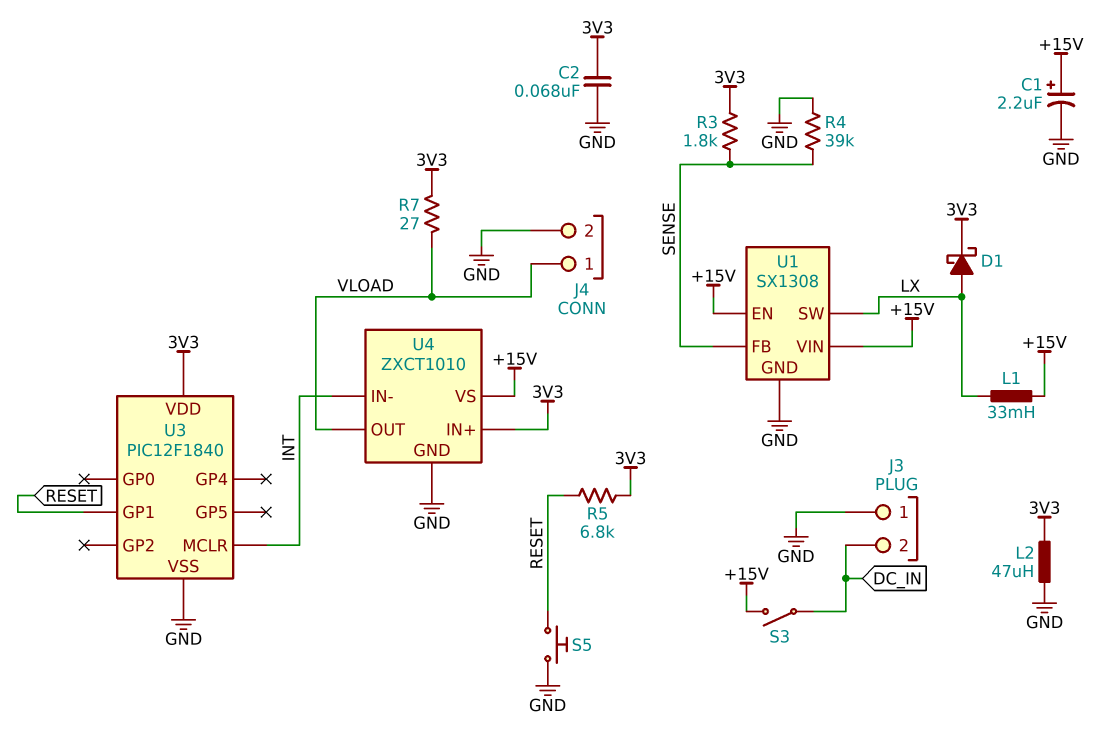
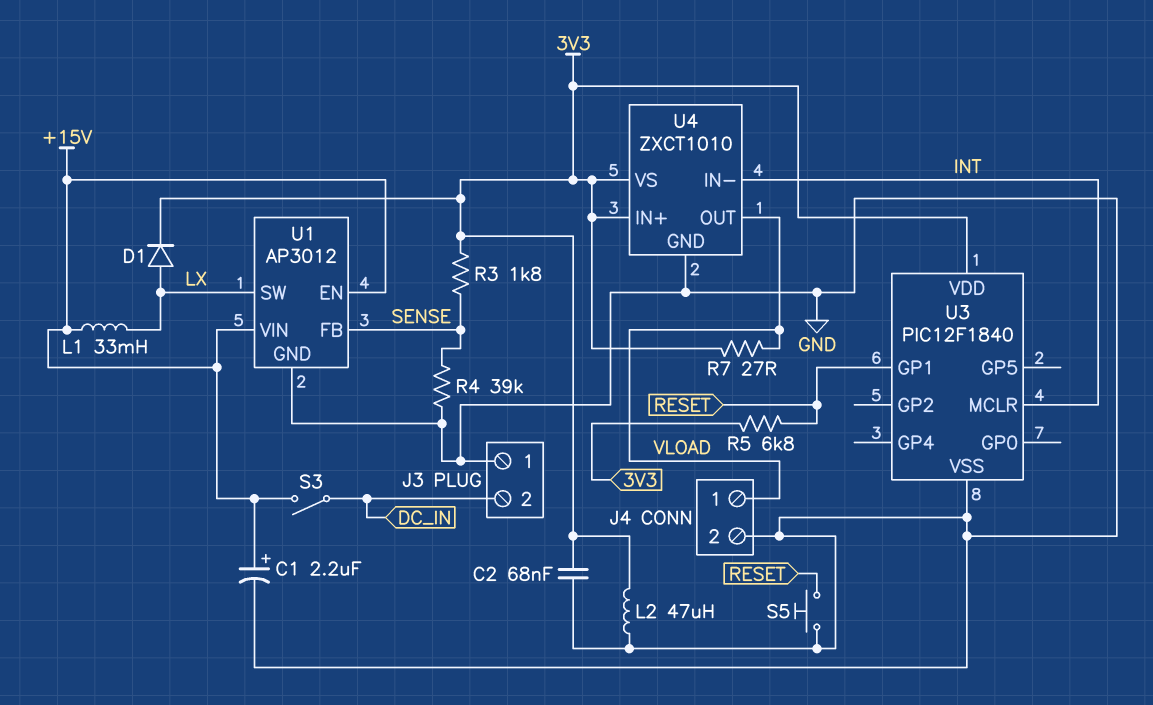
D1: schottky (A LX, K 3V3) -> diode (A LX, K 3V3)
U1: SX1308 -> AP3012
U4 pin VS: +15V -> 3V3

